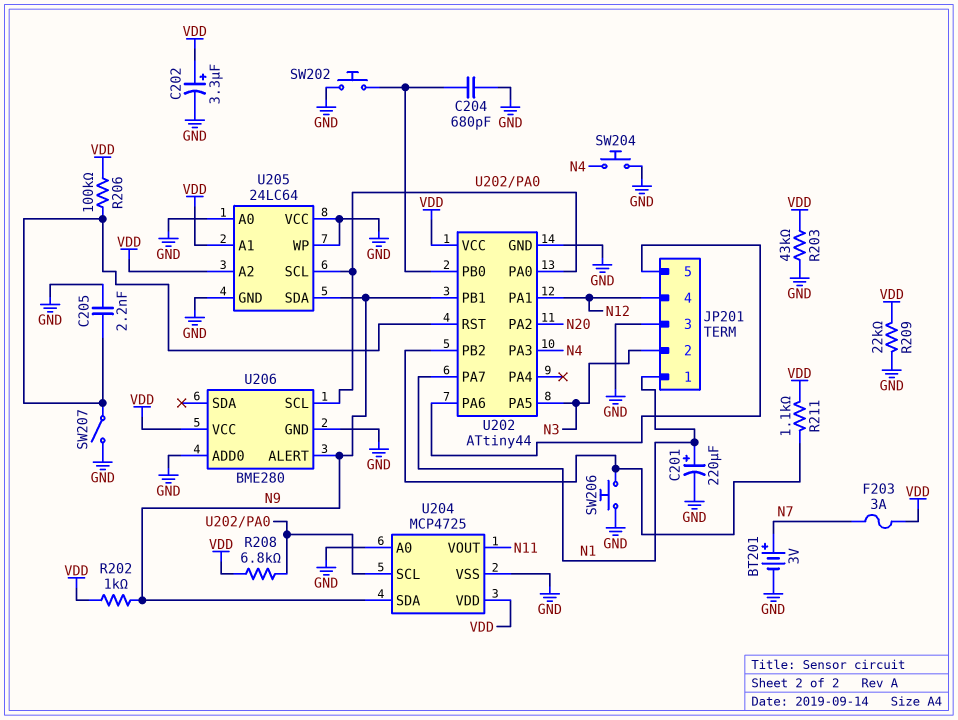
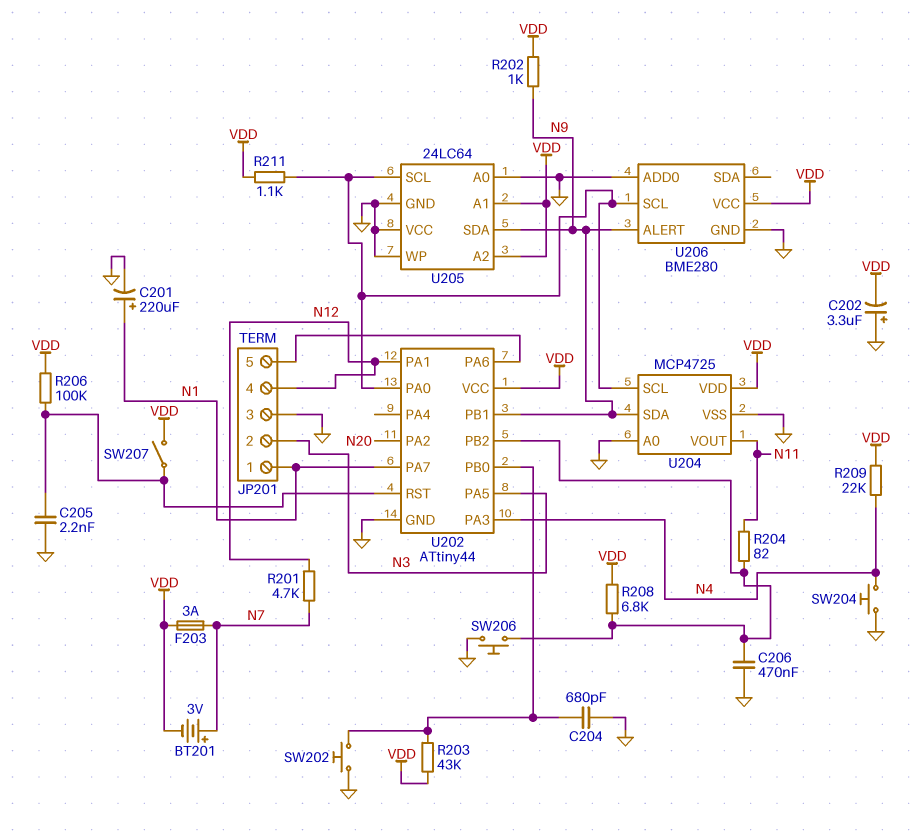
BT201: 3V (plus N7, minus GND) -> 3V (plus N7, minus VDD)
C202: 3.3uF (plus VDD, minus GND) -> 3.3uF (plus GND, minus VDD)
C206: none -> 470nF (GND, U202/PB2)
R201: none -> 4.7k (N7, N12)
R203: 43k (GND, VDD) -> 43k (U202/PB0, VDD)
R204: none -> 82 (N11, U202/PB2)
R208: 6.8k (U202/PA0, VDD) -> 6.8k (U202/PB2, VDD)
R209: 22k (GND, VDD) -> 22k (N4, VDD)
R211: 1.1k (U202/PB2, VDD) -> 1.1k (U202/PA0, VDD)
SW207: switch (GND, U202/RST) -> switch (U202/RST, VDD)

